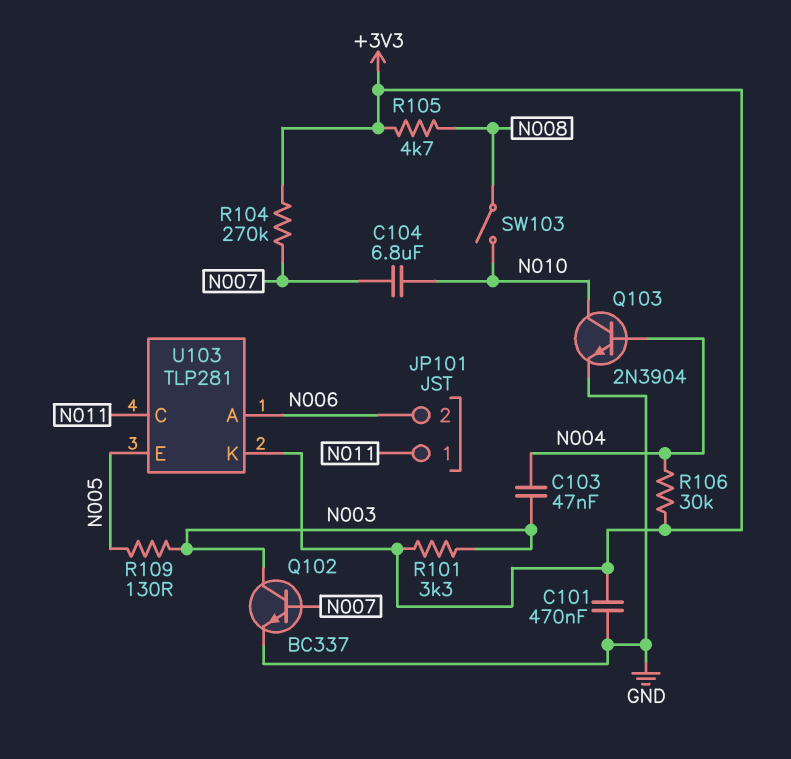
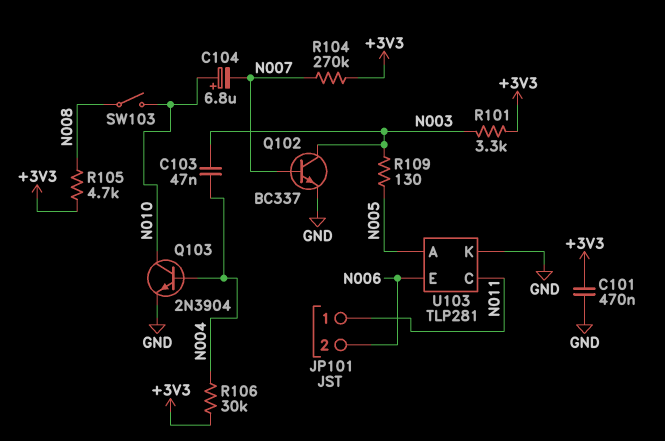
C104: 6.8uF (N007, N010) -> 6.8uF (plus N010, minus N007)
U103 pin A: N006 -> N005
U103 pin E: N005 -> N006
U103 pin K: +3V3 -> GND

